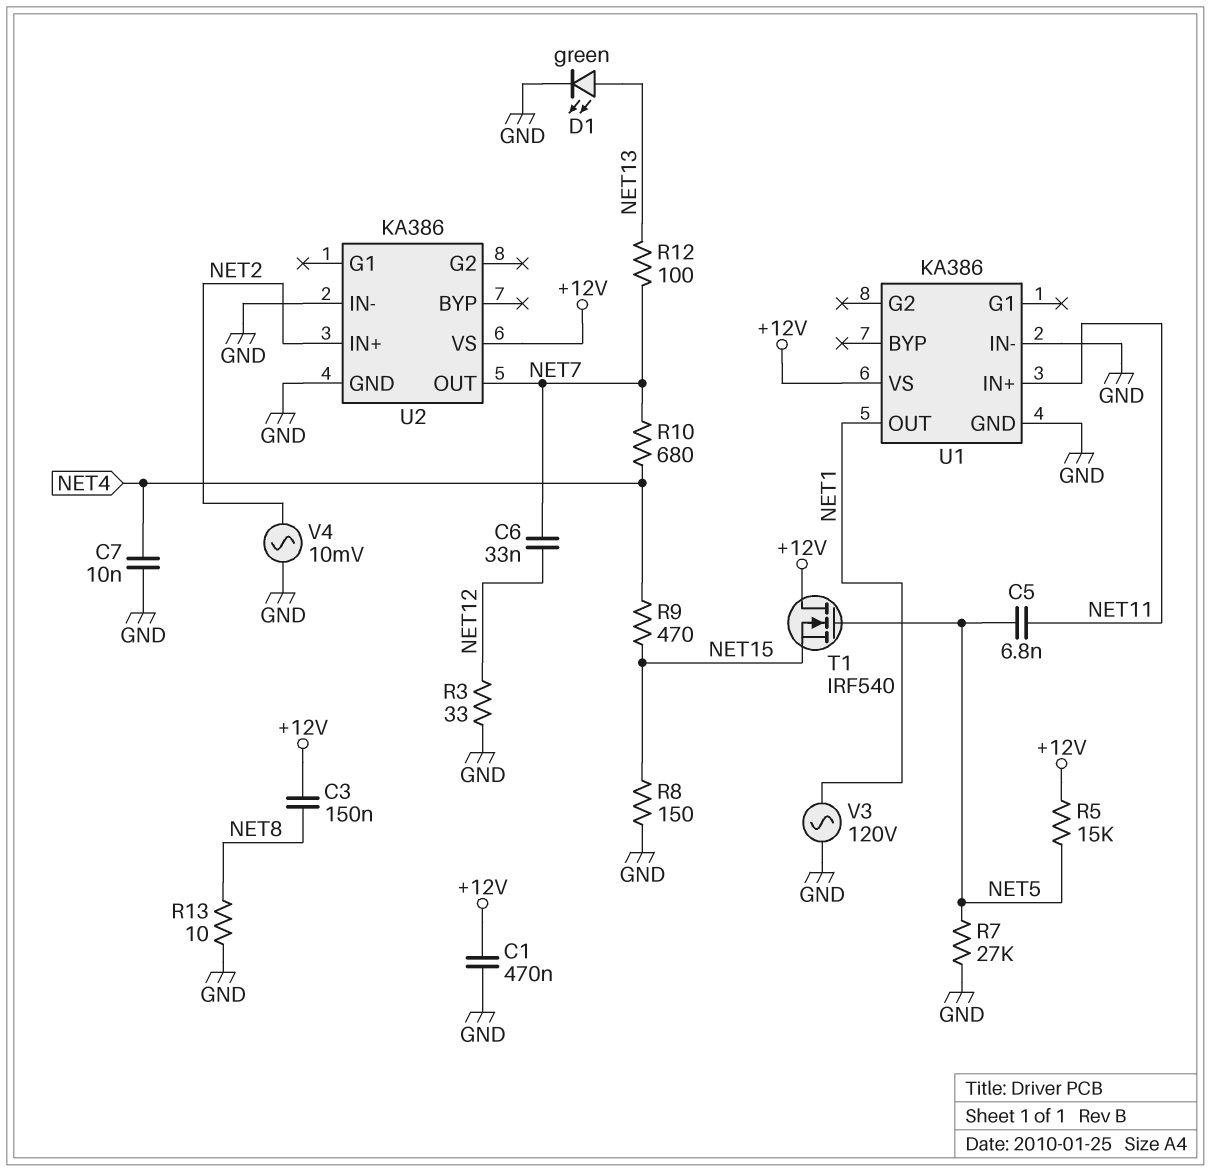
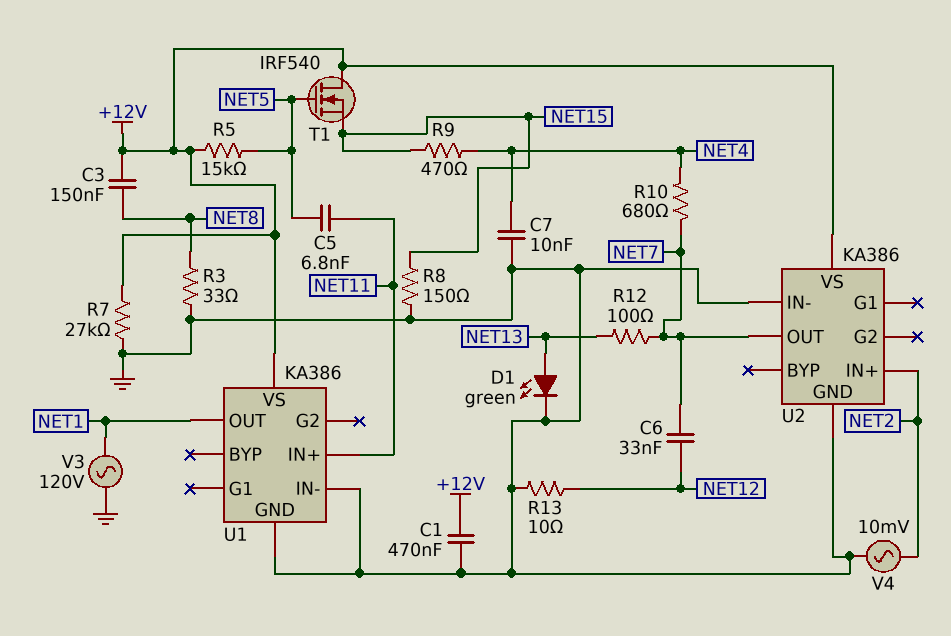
R3: 33 (GND, NET12) -> 33 (GND, NET8)
R7: 27k (GND, NET5) -> 27k (+12V, GND)
R13: 10 (GND, NET8) -> 10 (GND, NET12)

